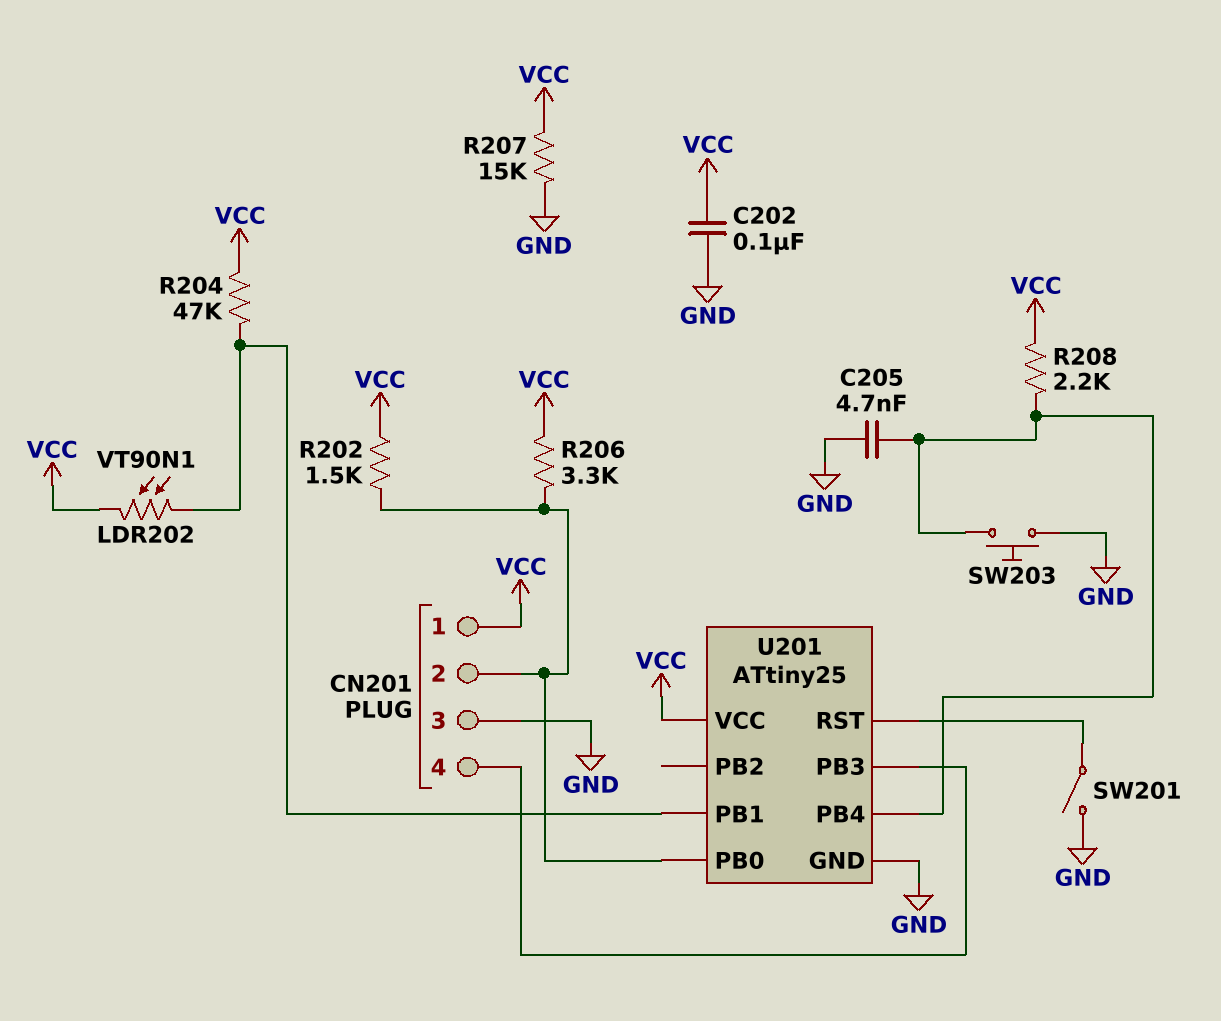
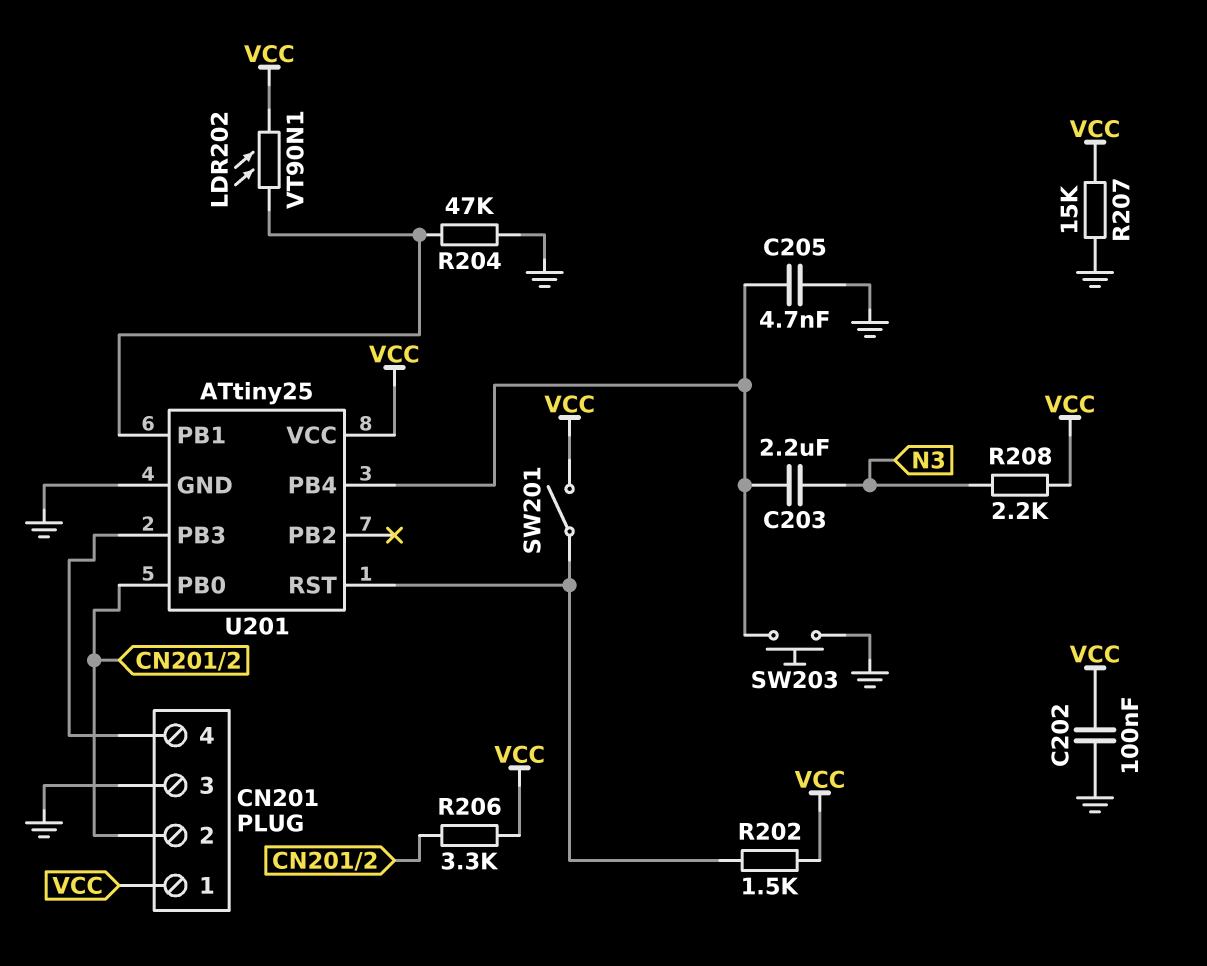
C203: none -> 2.2uF (N3, U201/PB4)
R202: 1.5k (CN201/2, VCC) -> 1.5k (U201/RST, VCC)
R204: 47k (U201/PB1, VCC) -> 47k (GND, U201/PB1)
R208: 2.2k (U201/PB4, VCC) -> 2.2k (N3, VCC)
SW201: switch (GND, U201/RST) -> switch (U201/RST, VCC)

